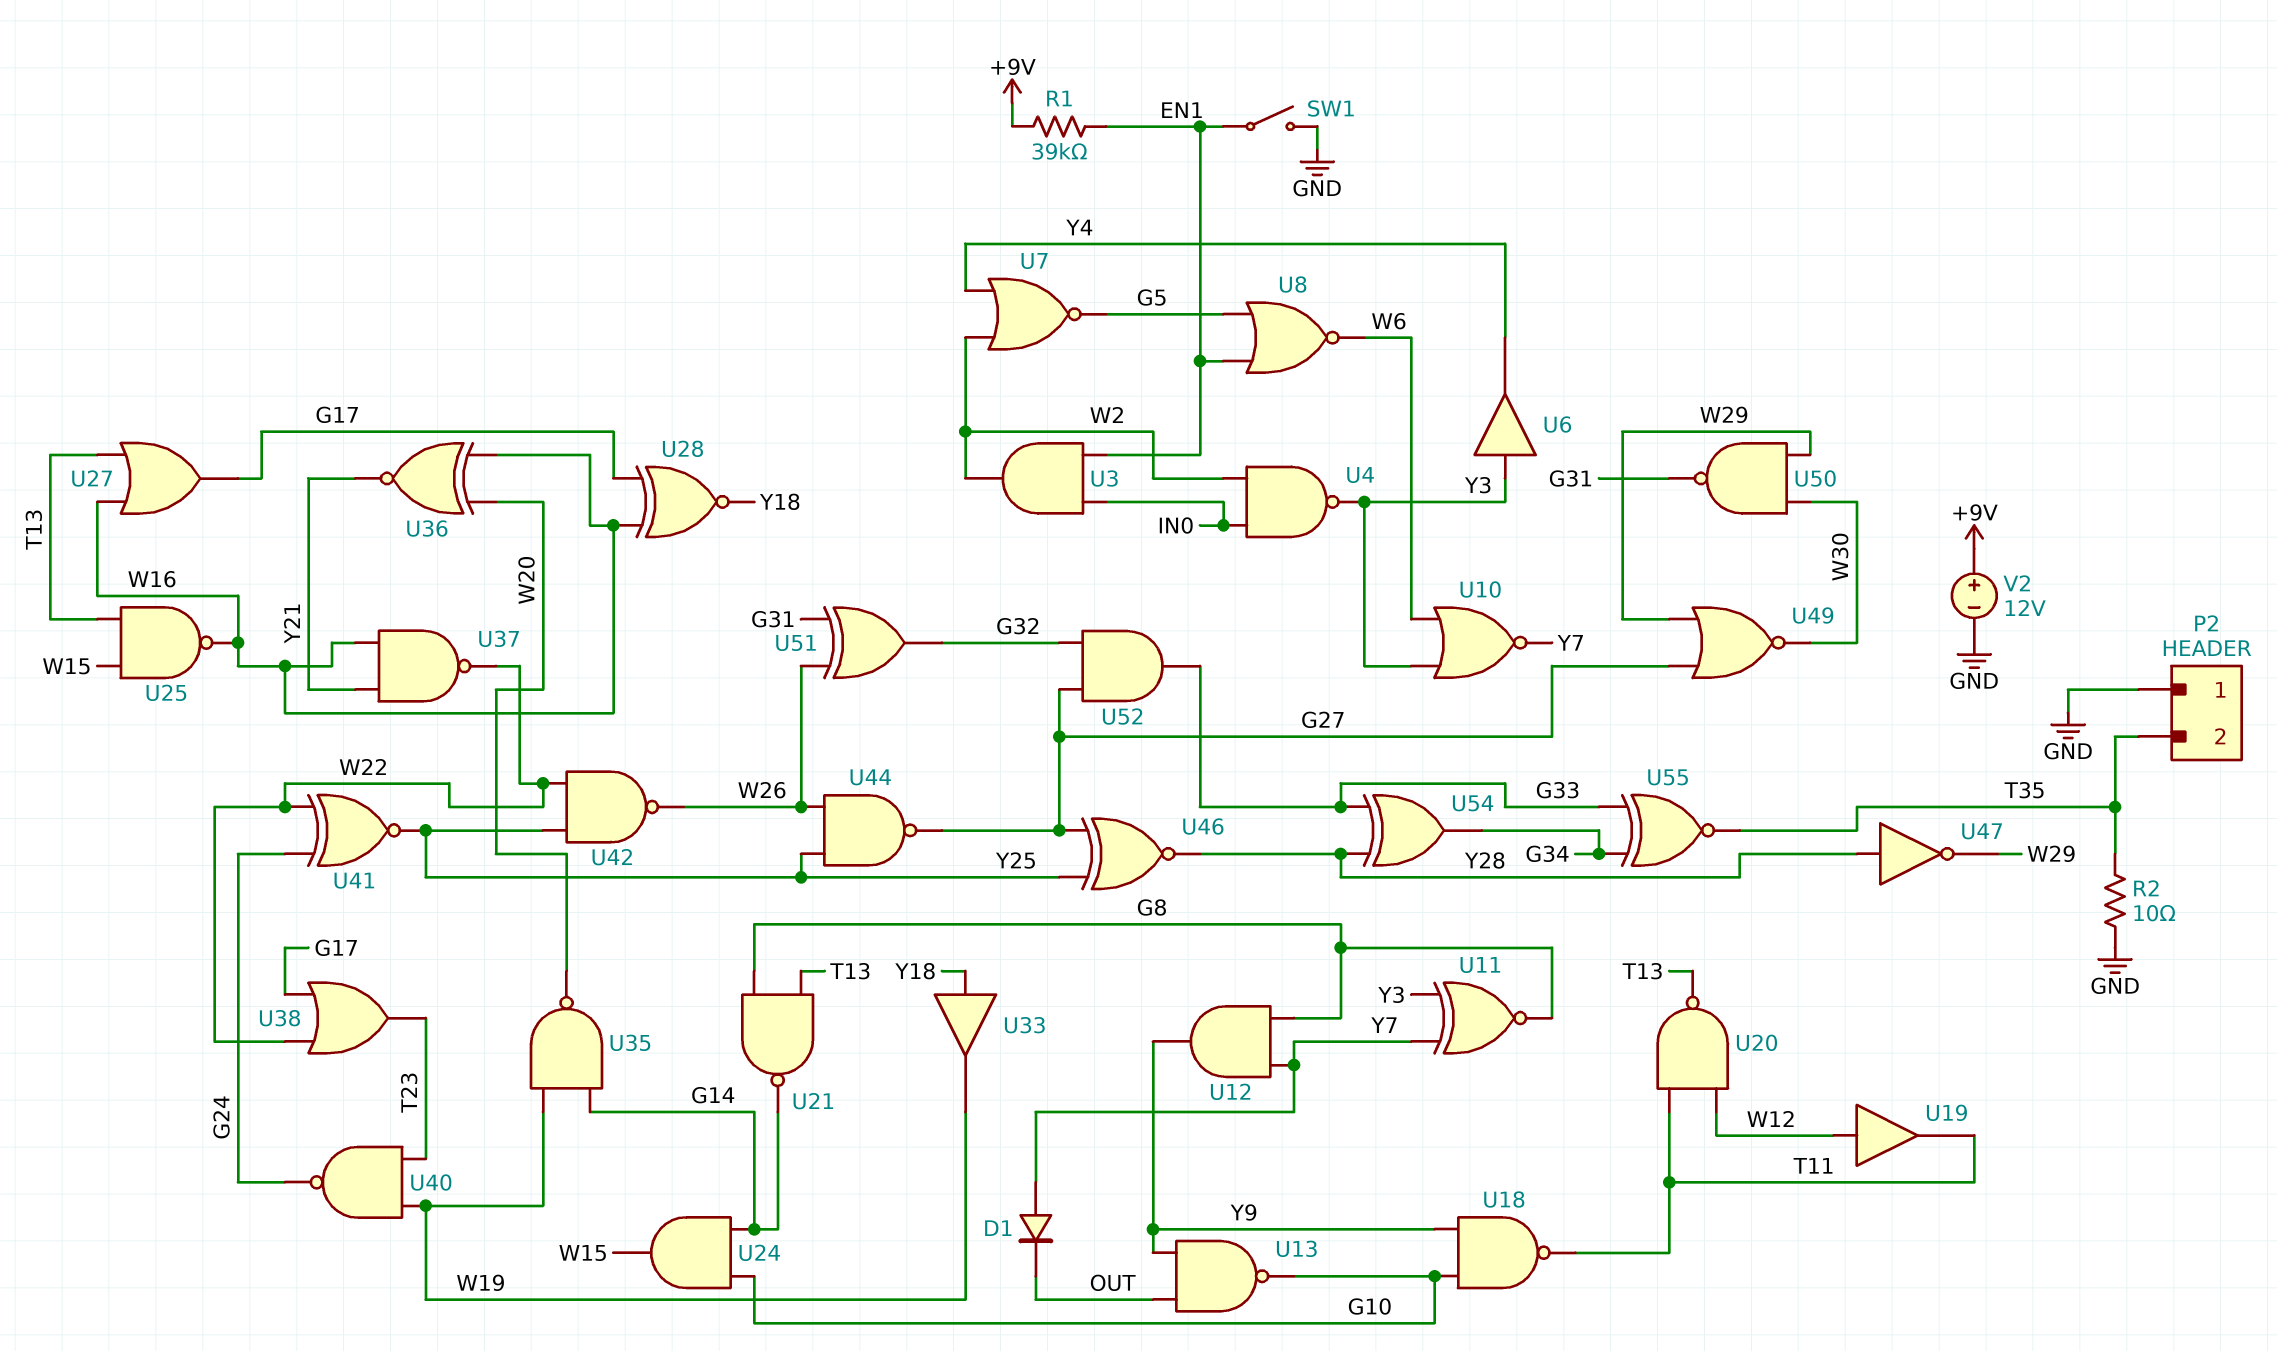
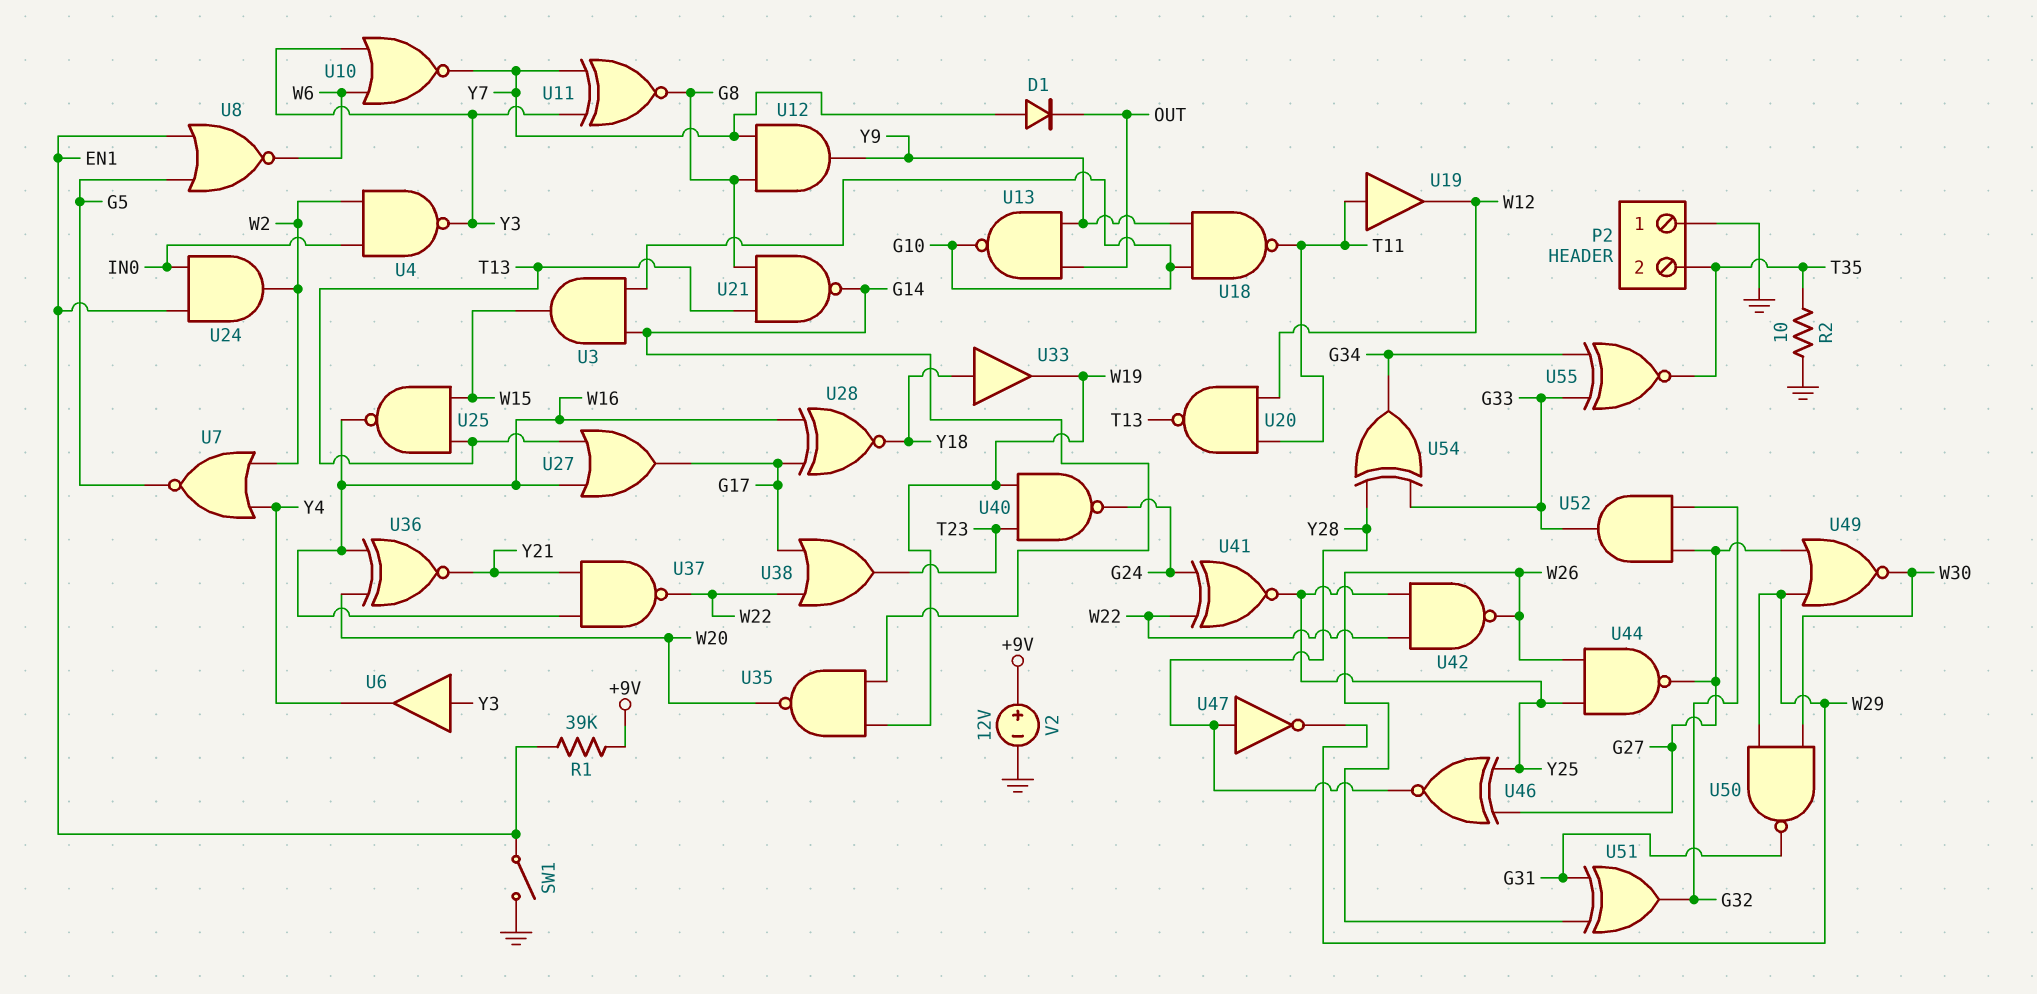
U3: AND (in EN1, in IN0, out W2) -> AND (in G10, in G14, out W15)
U19: buffer (in W12, out T11) -> buffer (in T11, out W12)
U24: AND (in G10, in G14, out W15) -> AND (in EN1, in IN0, out W2)

